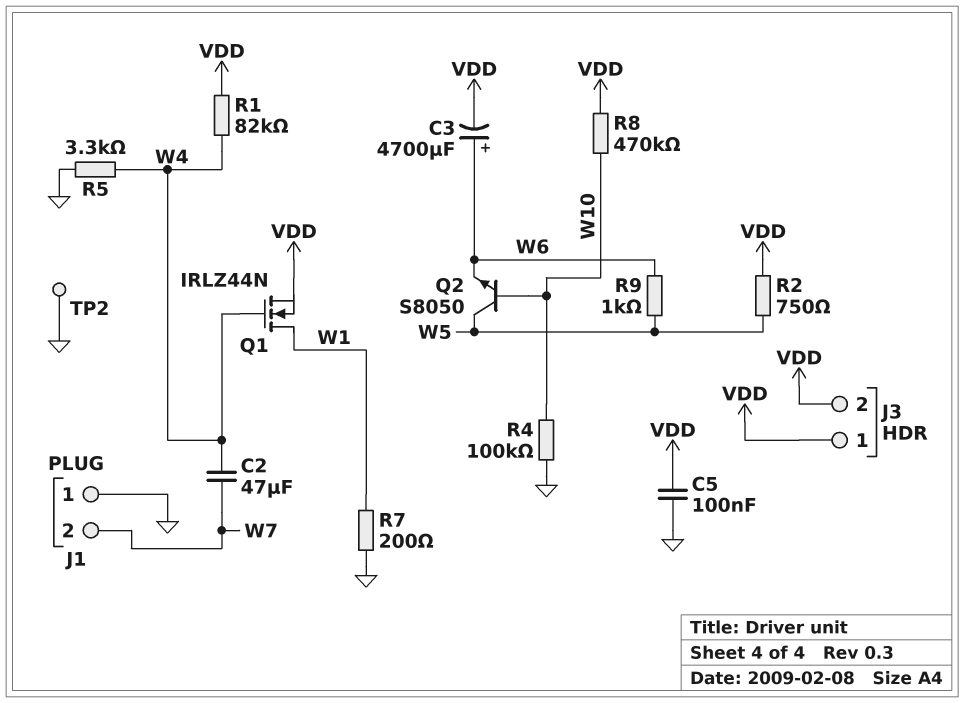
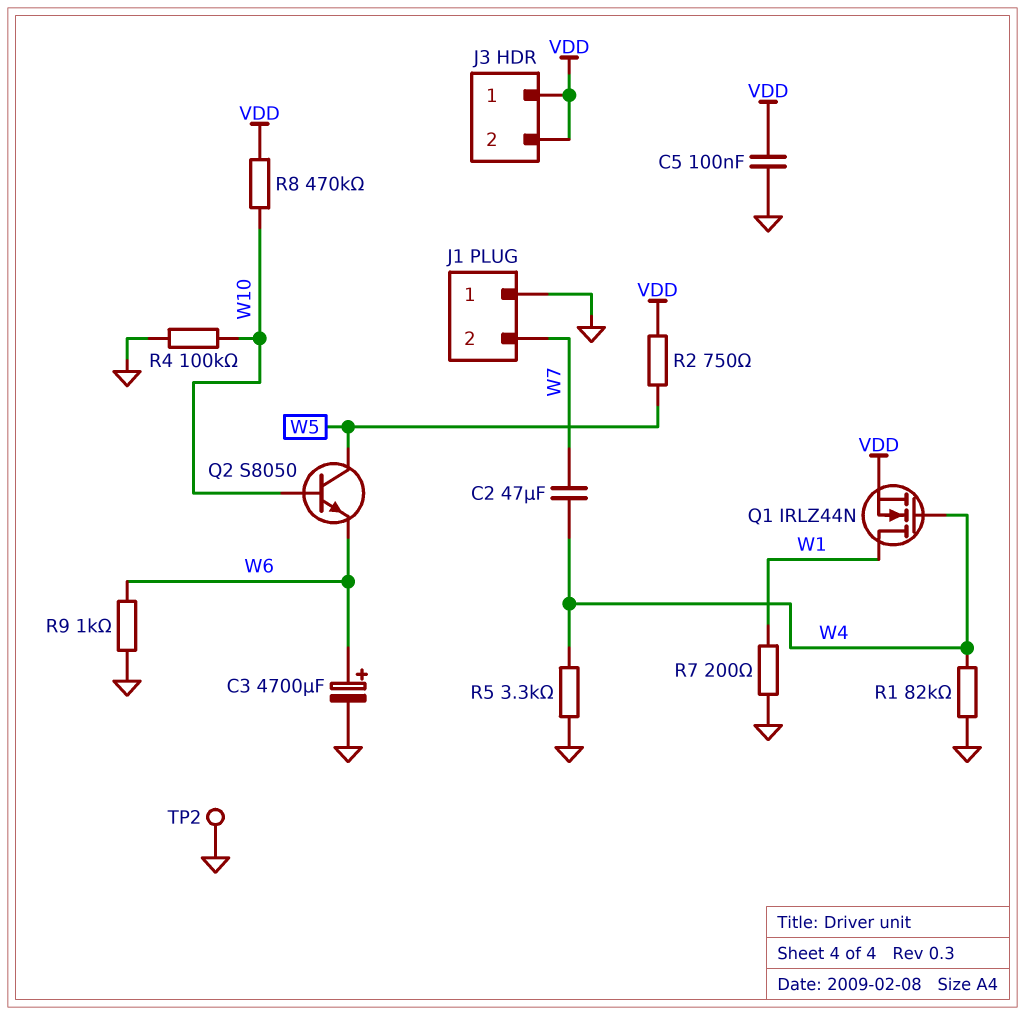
C3: 4700uF (plus W6, minus VDD) -> 4700uF (plus W6, minus GND)
R1: 82k (VDD, W4) -> 82k (GND, W4)
R9: 1k (W5, W6) -> 1k (GND, W6)

